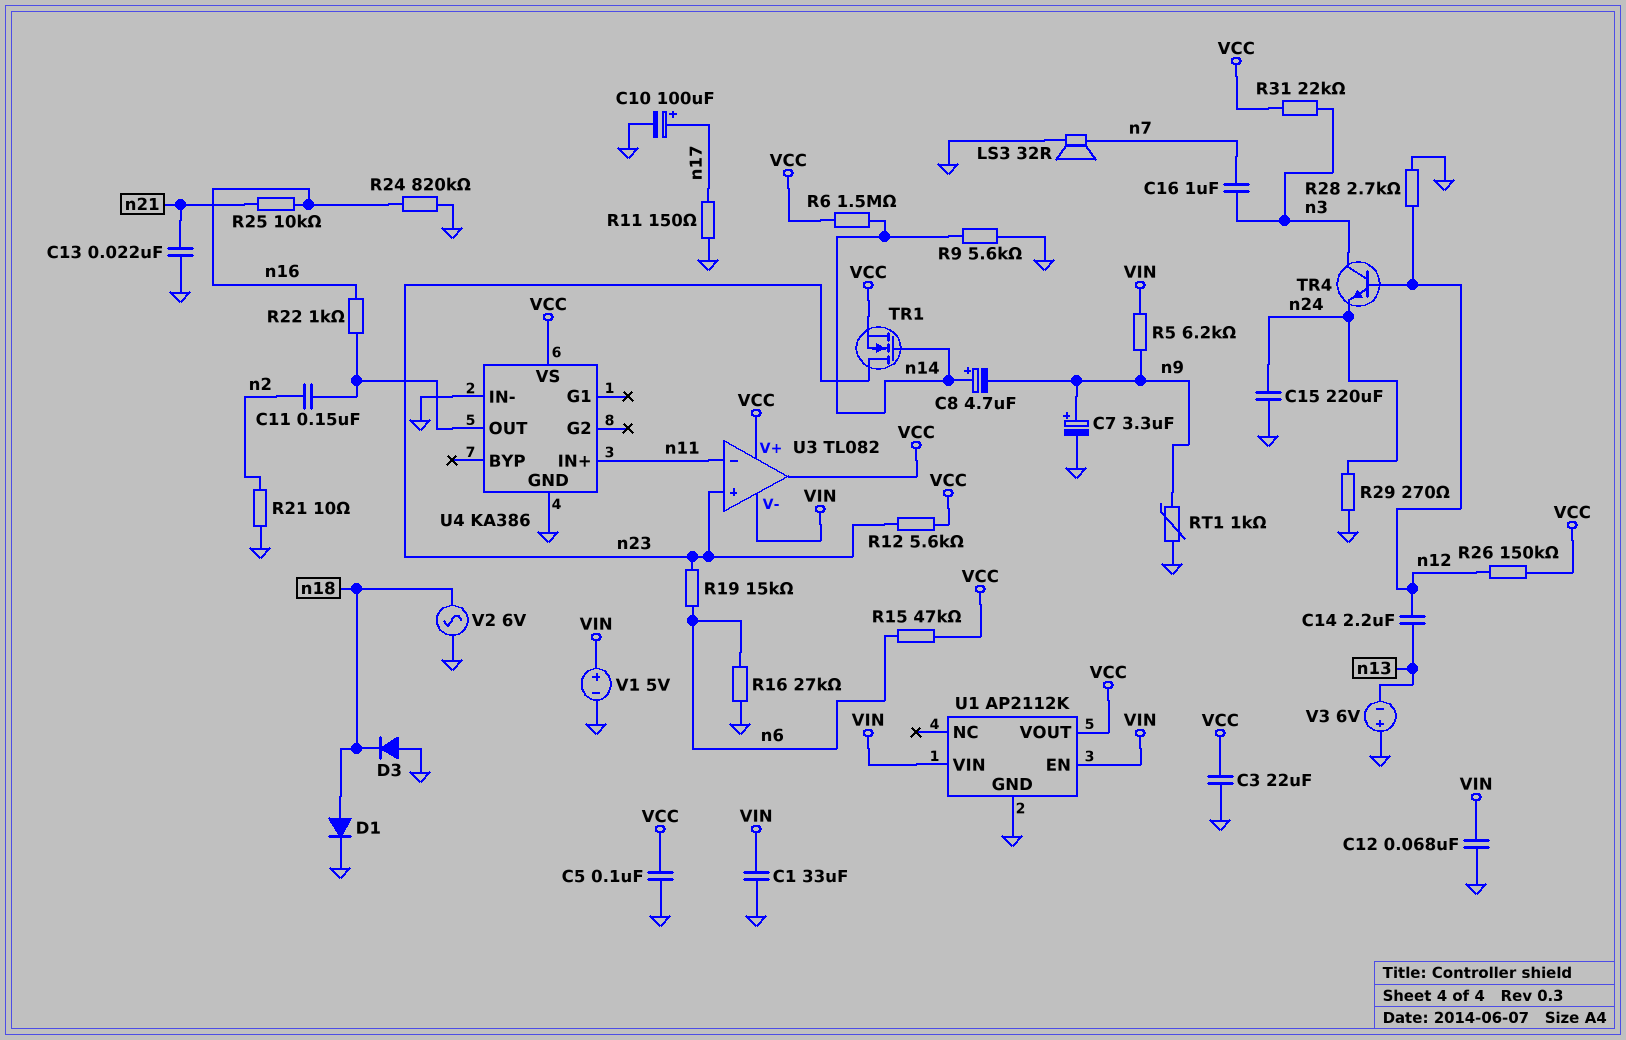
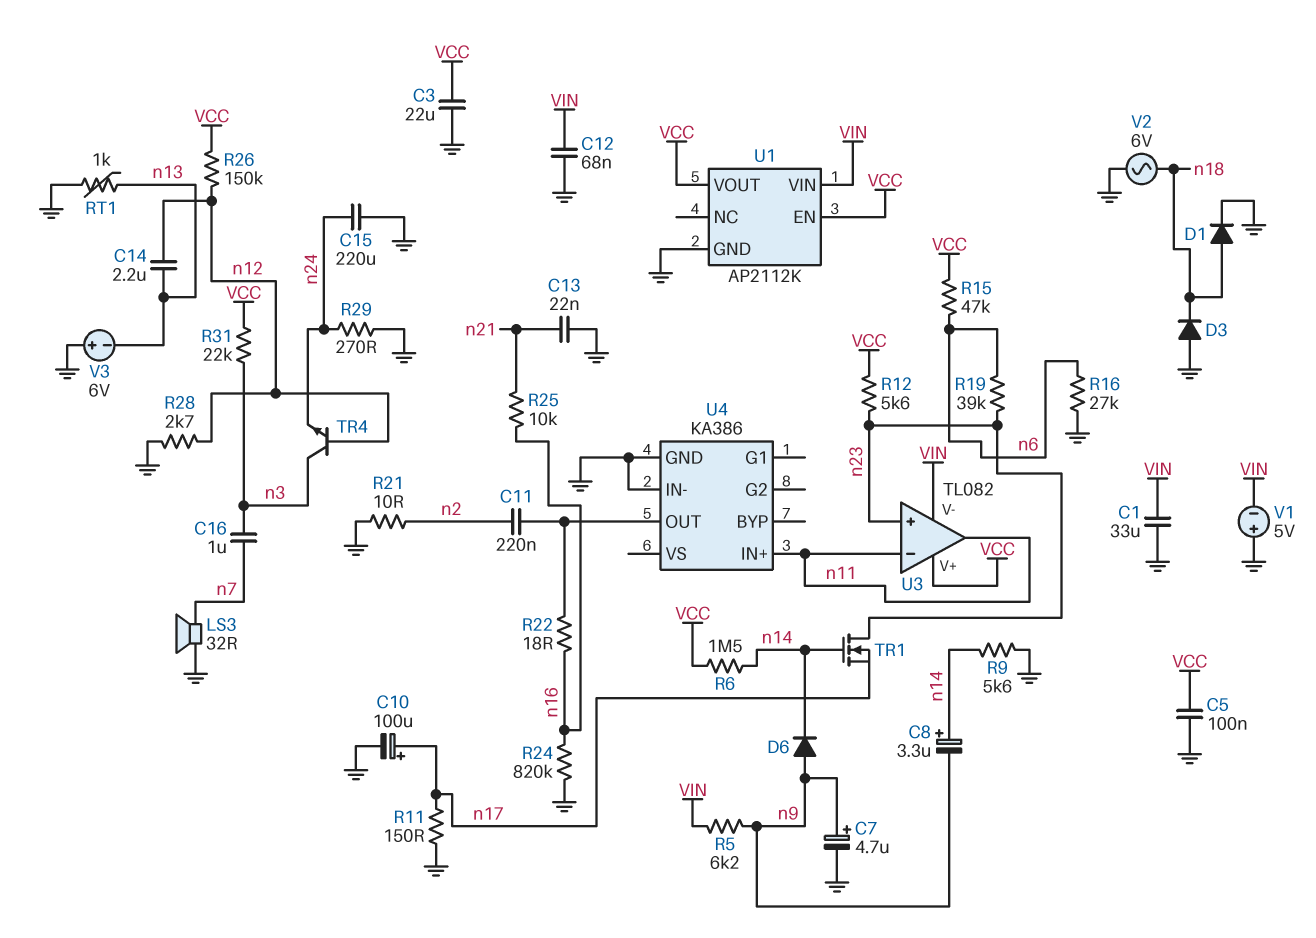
C7: 3.3uF (plus n9, minus GND) -> 4.7uF (plus n9, minus GND)
C8: 4.7uF (plus n14, minus n9) -> 3.3uF (plus n14, minus n9)
C11: 150nF (U4/OUT, n2) -> 220nF (U4/OUT, n2)
D6: none -> diode (A n9, K n14)
R19: 15k (n6, n23) -> 39k (n6, n23)
R22: 1k (U4/OUT, n16) -> 18 (U4/OUT, n16)
RT1: 1k (GND, n9) -> 1k (GND, n13)
TR1: NMOS (G n14, D n23, S VCC) -> NMOS (G n14, D n23, S n17)
U1 pin EN: VIN -> VCC
U3 pin out: VCC -> n11
U4 pin VS: VCC -> none
V1: 5V (plus VIN, minus GND) -> 5V (plus GND, minus VIN)

